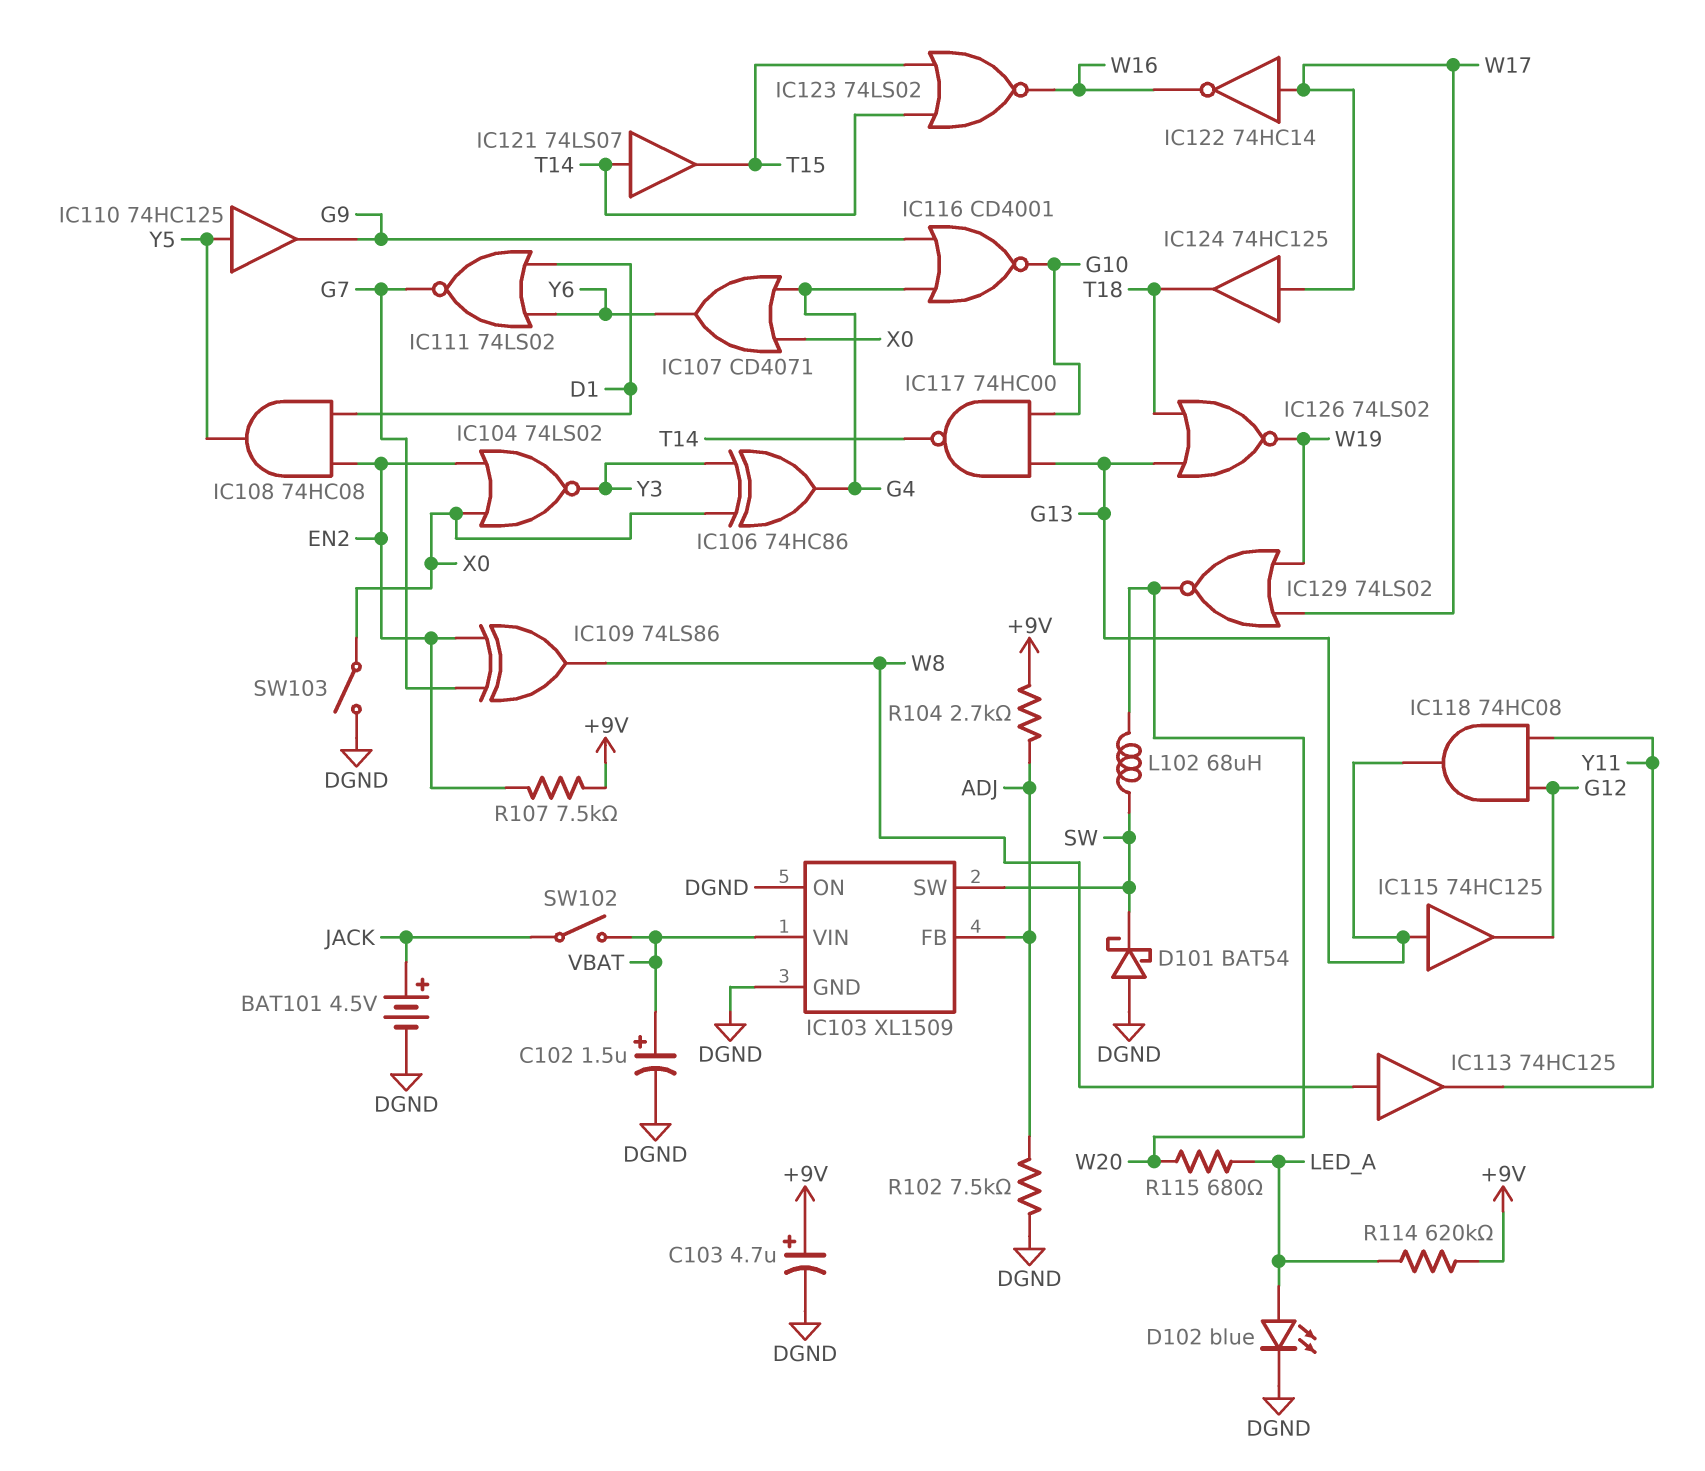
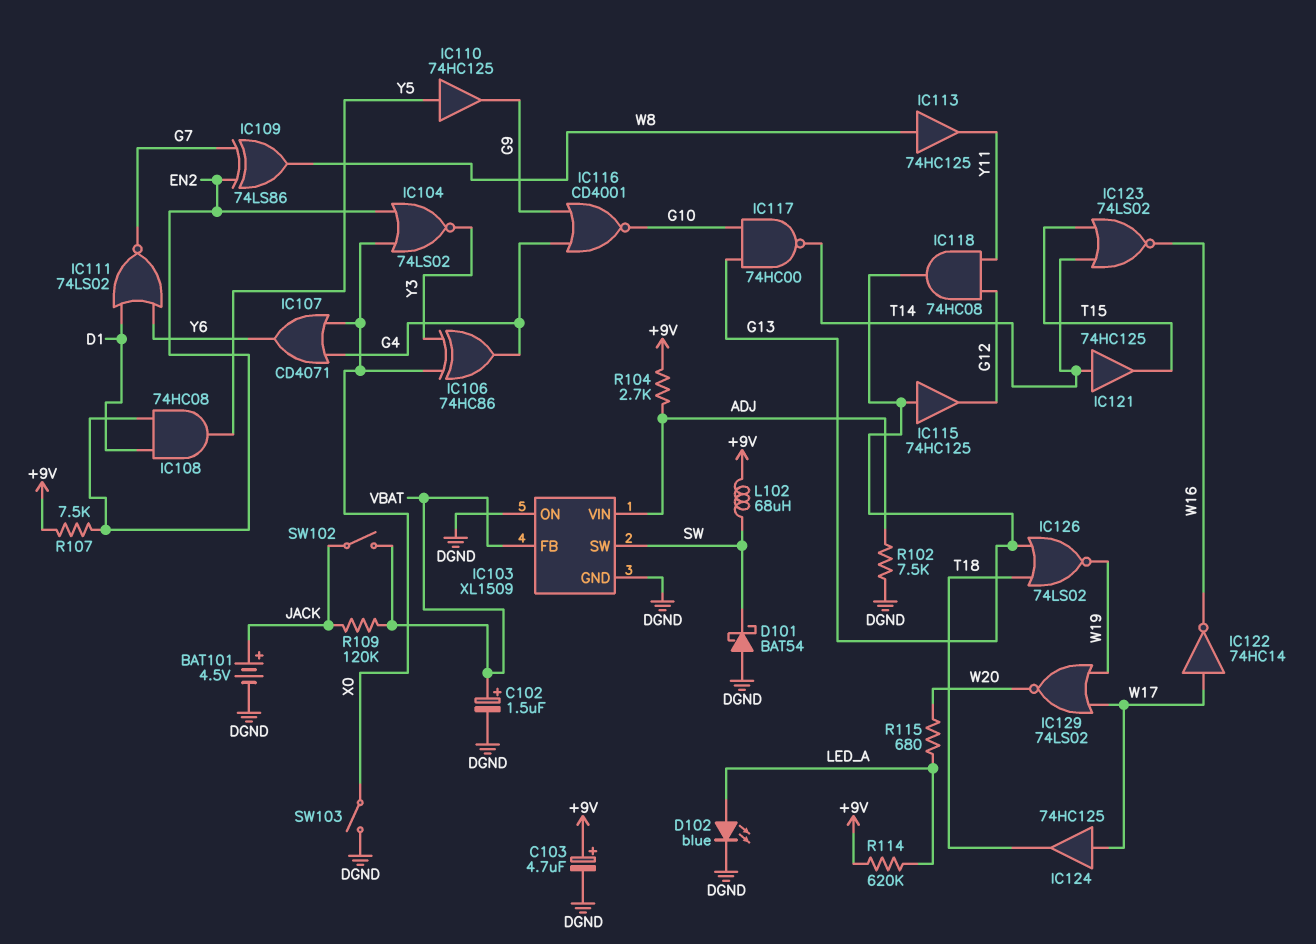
IC103 pin FB: ADJ -> VBAT
IC103 pin VIN: VBAT -> ADJ
IC121: buffer 74LS07 (in T14, out T15) -> buffer 74HC125 (in T14, out T15)
L102: 68uH (SW, W20) -> 68uH (+9V, SW)
R109: none -> 120k (JACK, VBAT)

